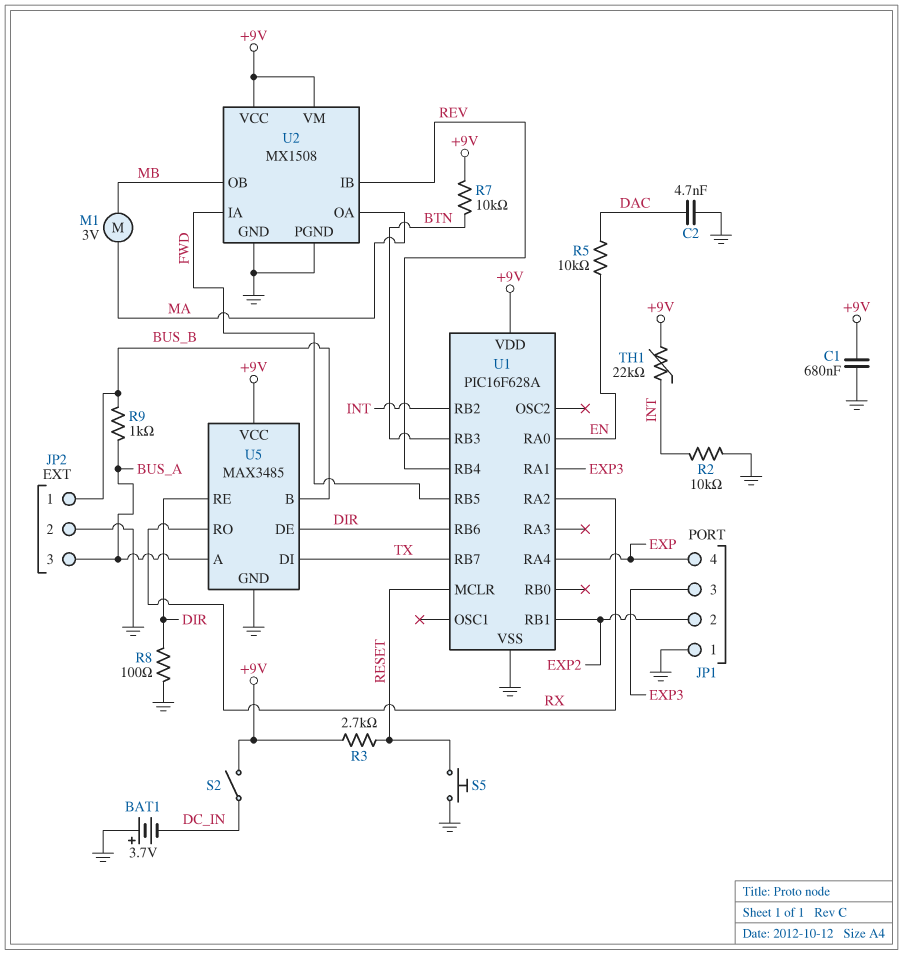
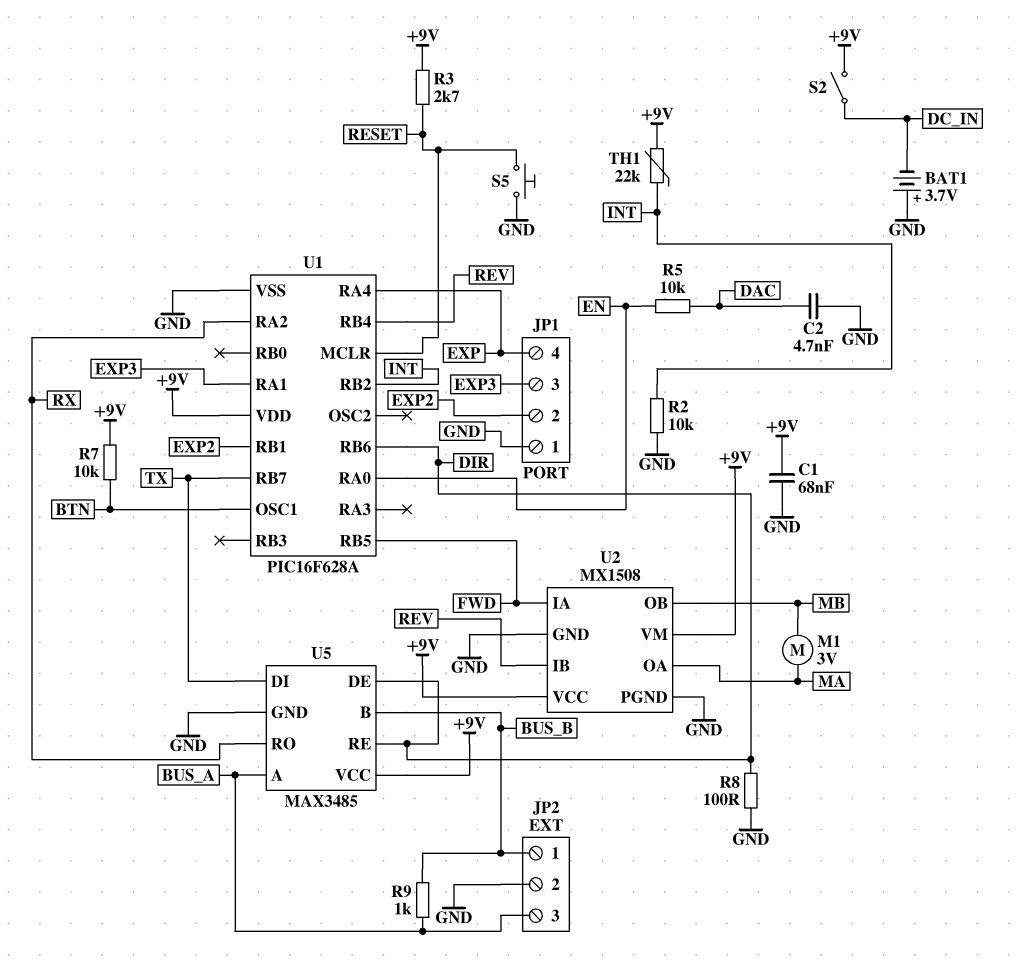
C1: 680nF (+9V, GND) -> 68nF (+9V, GND)
U1 pin OSC1: none -> BTN
U1 pin RB3: BTN -> none

